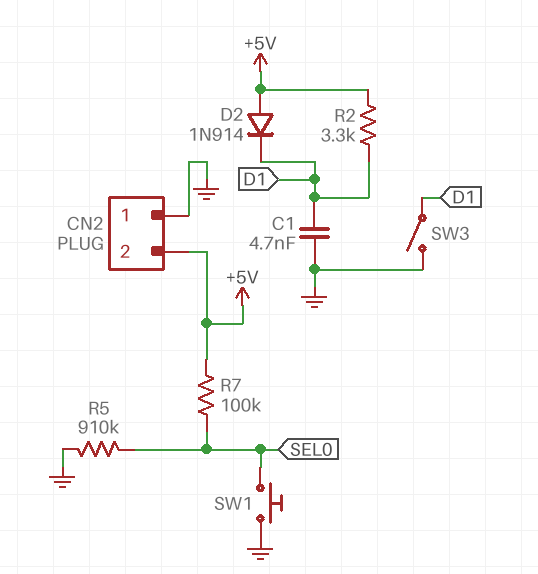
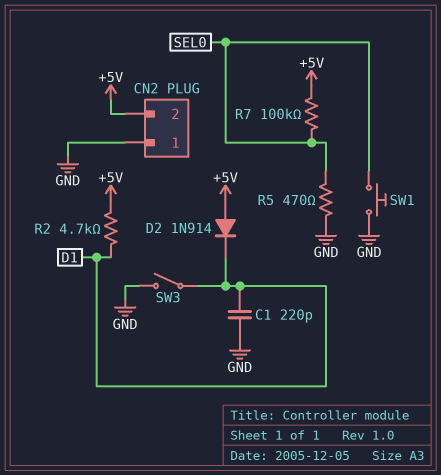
C1: 4.7nF (D1, GND) -> 220pF (D1, GND)
R2: 3.3k (+5V, D1) -> 4.7k (+5V, D1)
R5: 910k (GND, SEL0) -> 470 (GND, SEL0)

